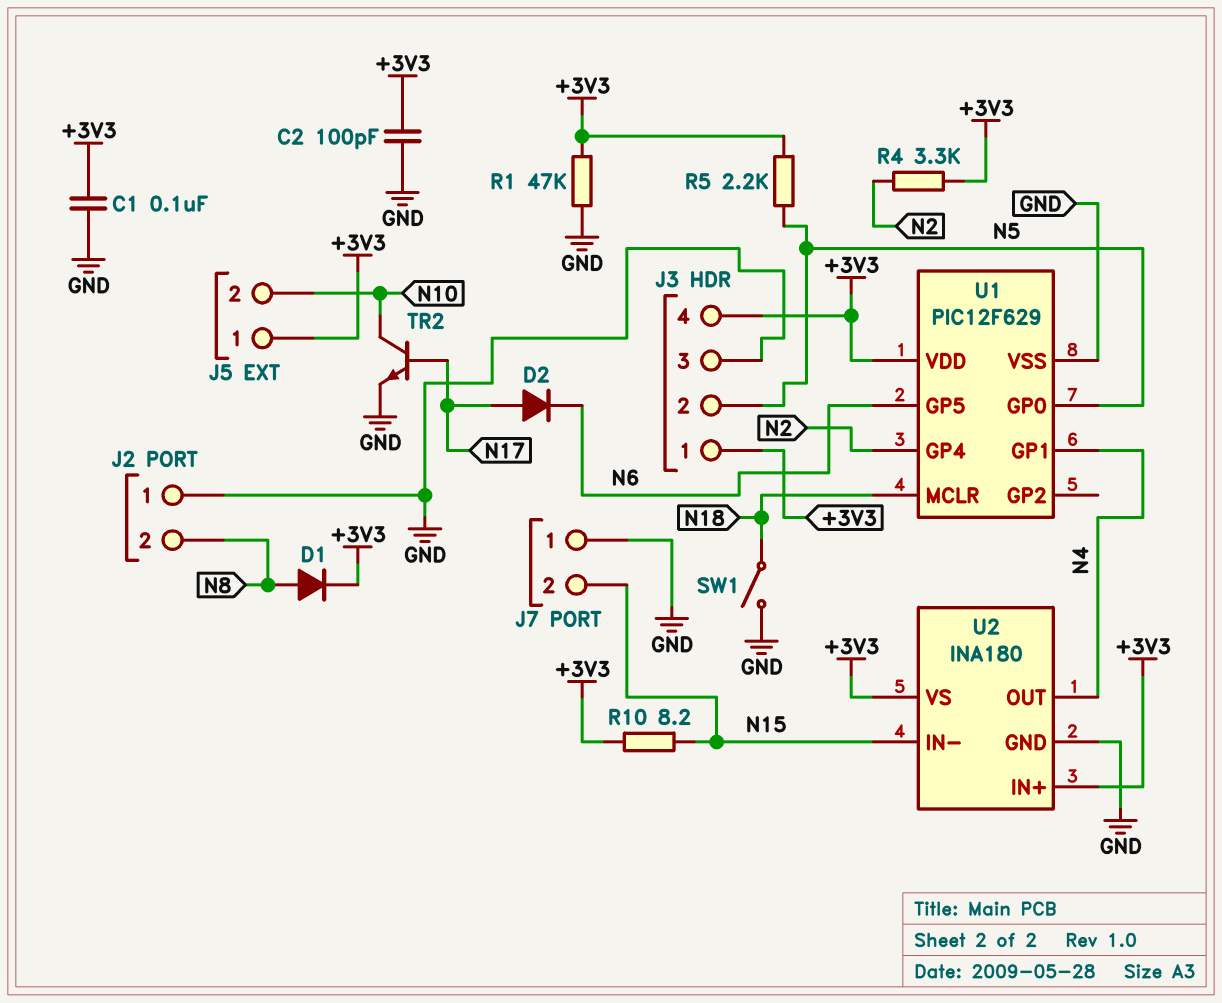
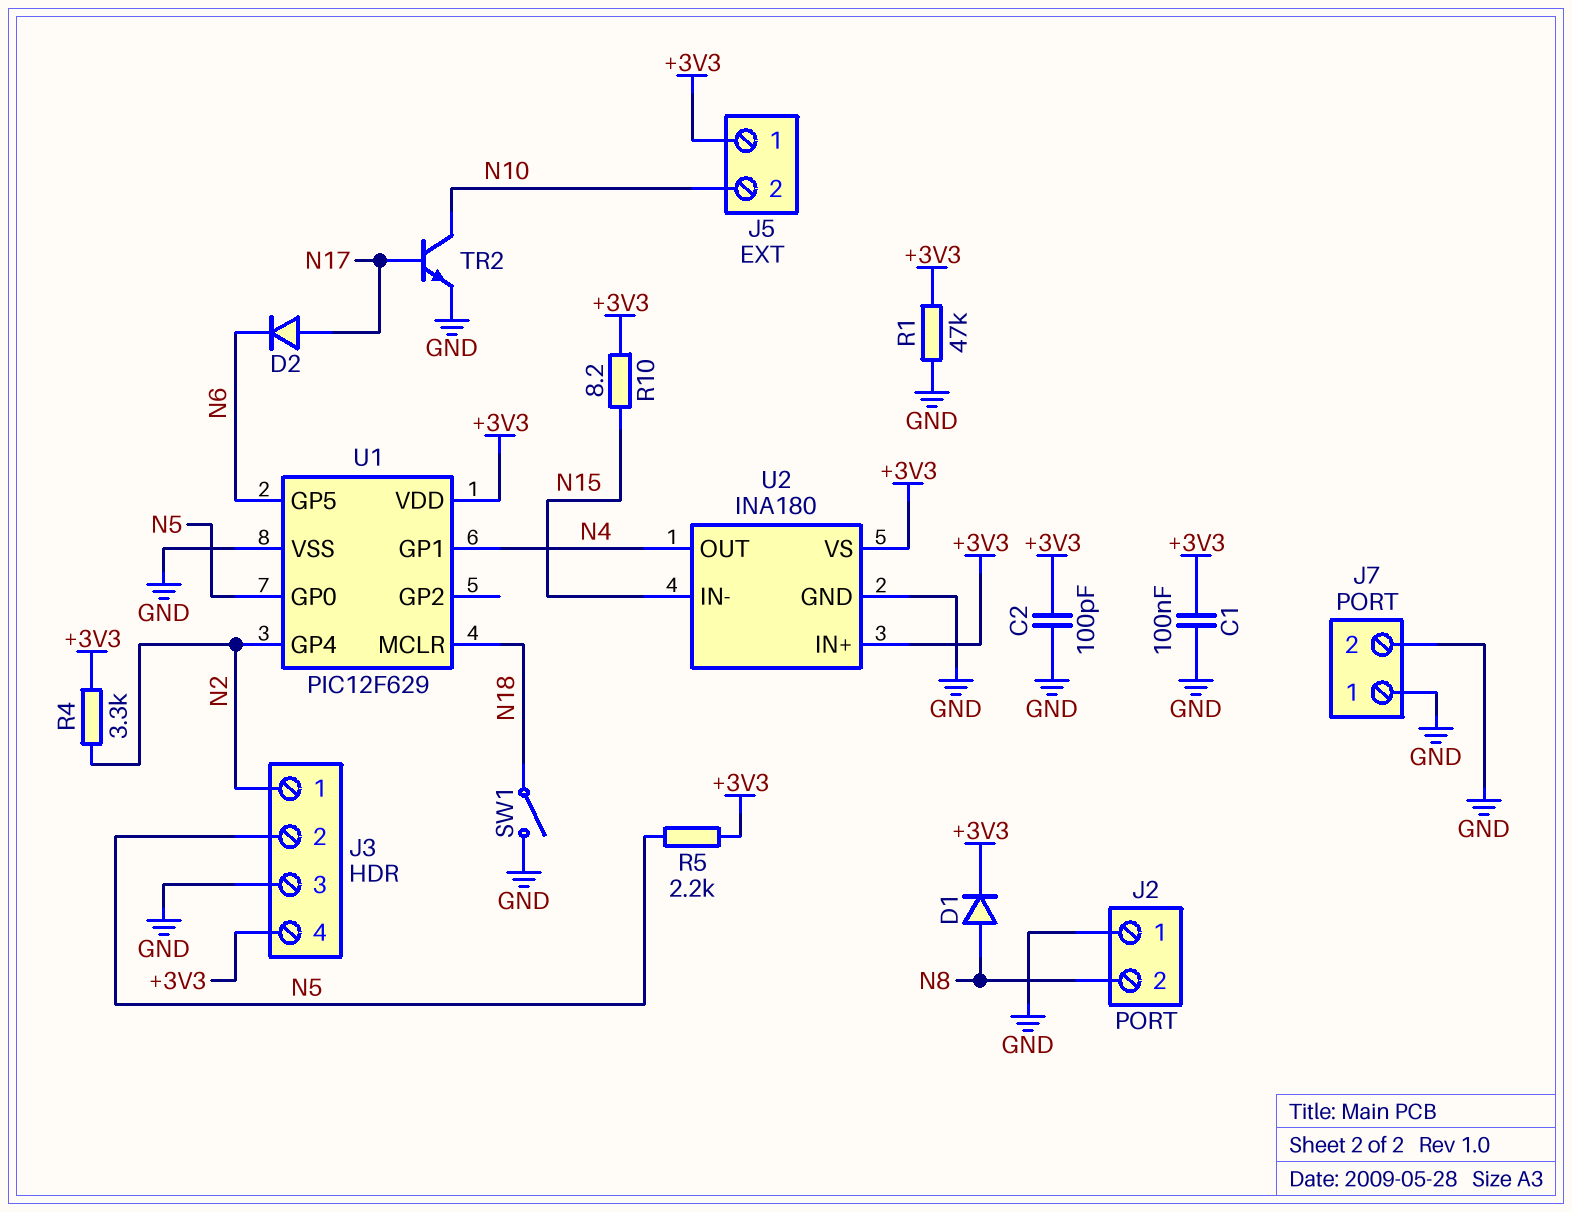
J3 pin 1: +3V3 -> N2
J7 pin 2: N15 -> GND

